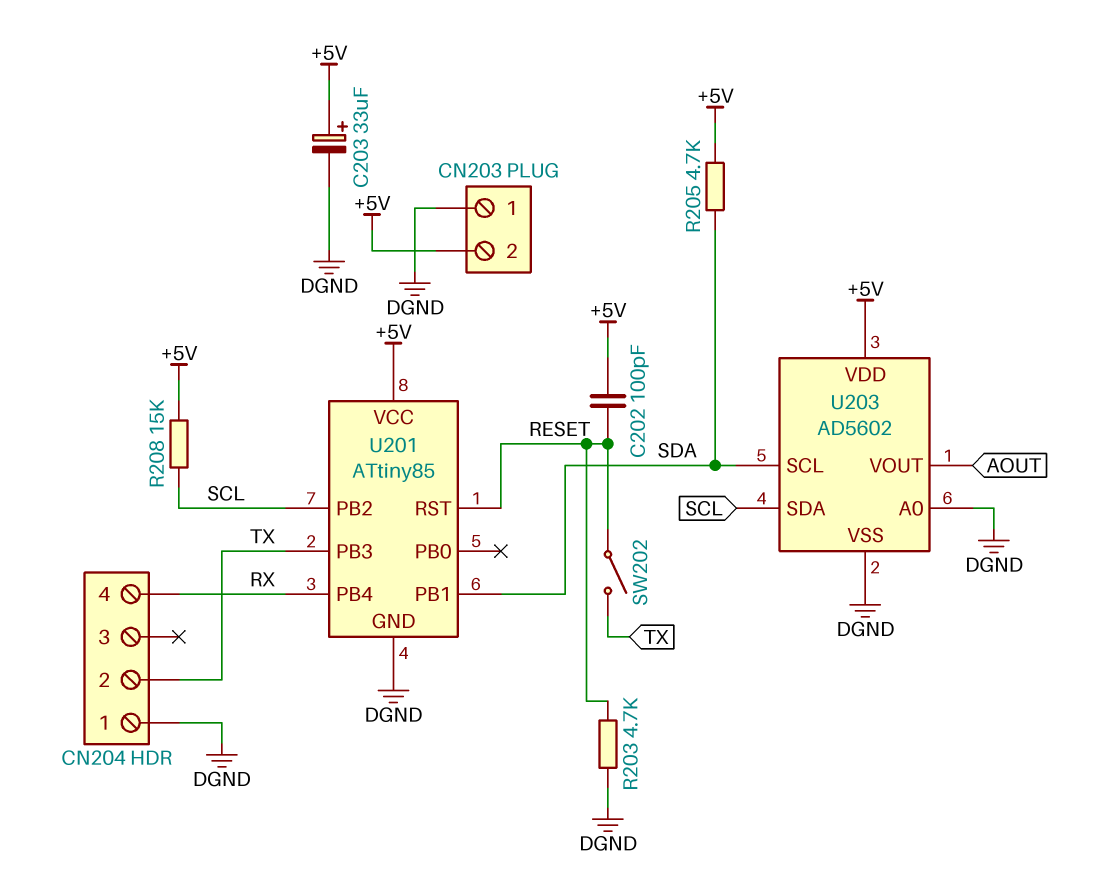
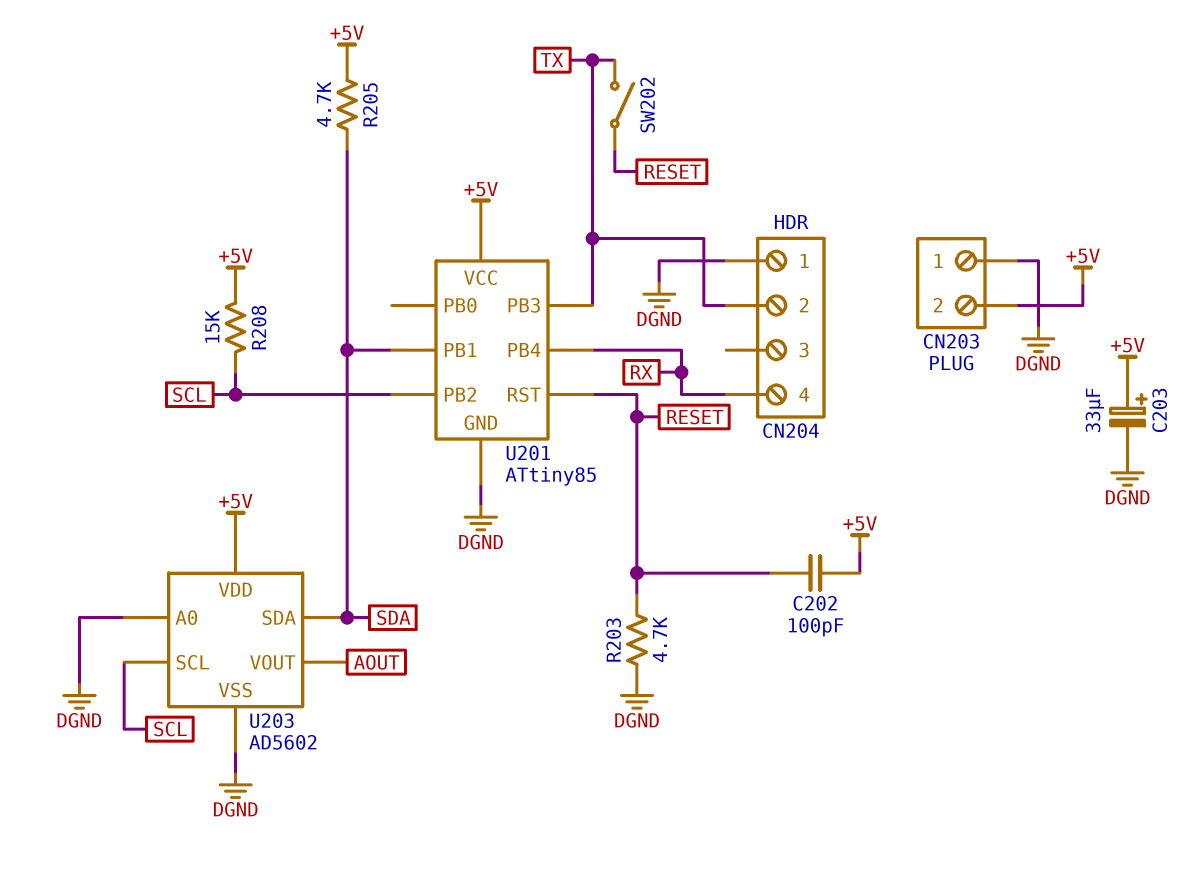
U203 pin SCL: SDA -> SCL
U203 pin SDA: SCL -> SDA

